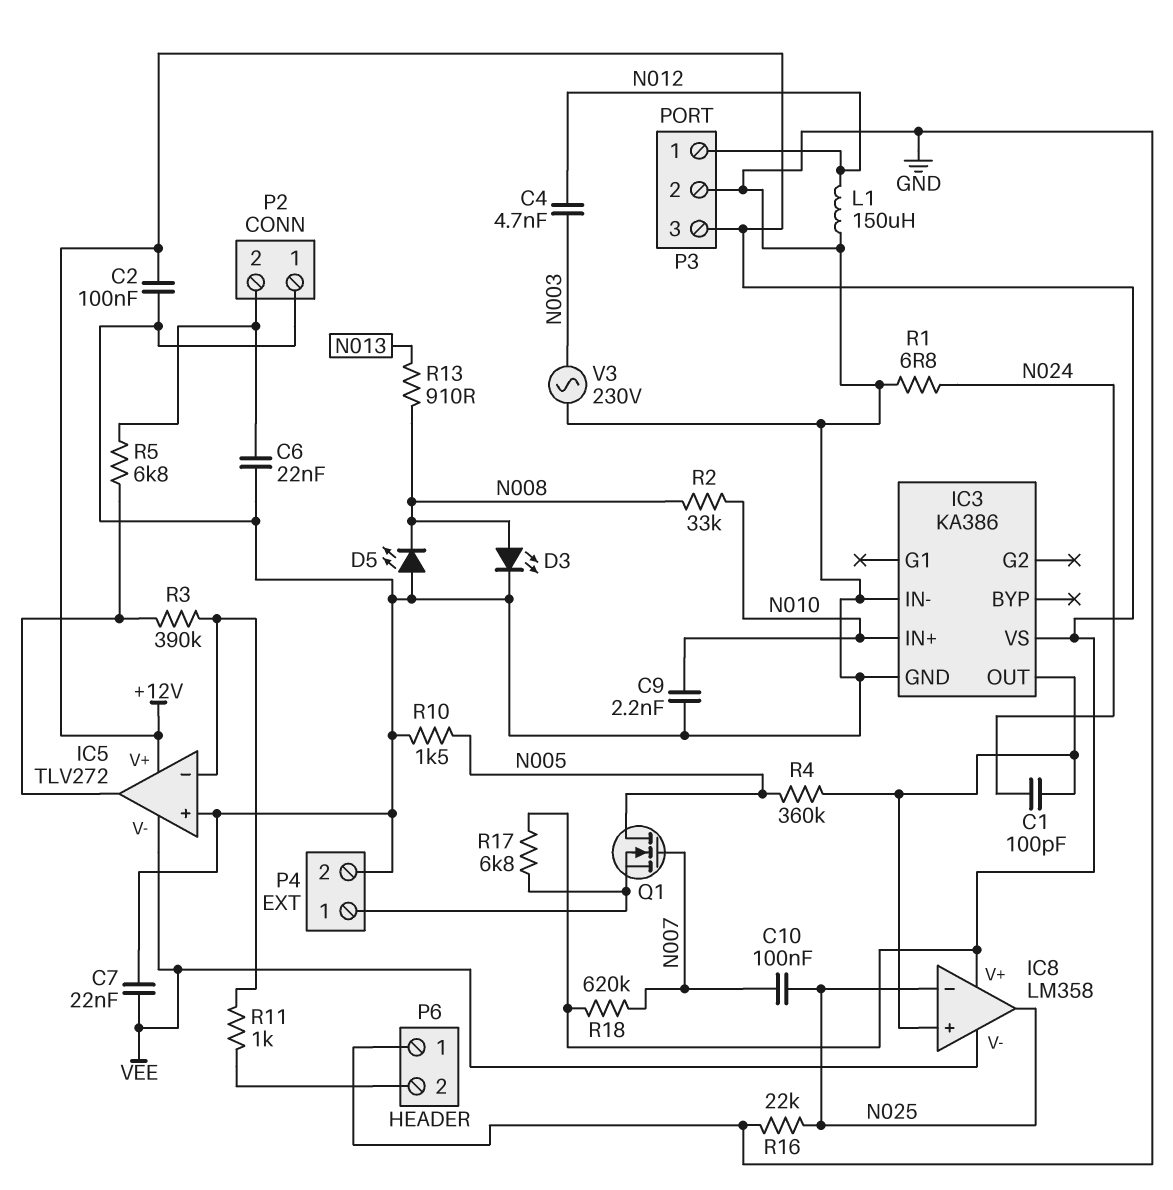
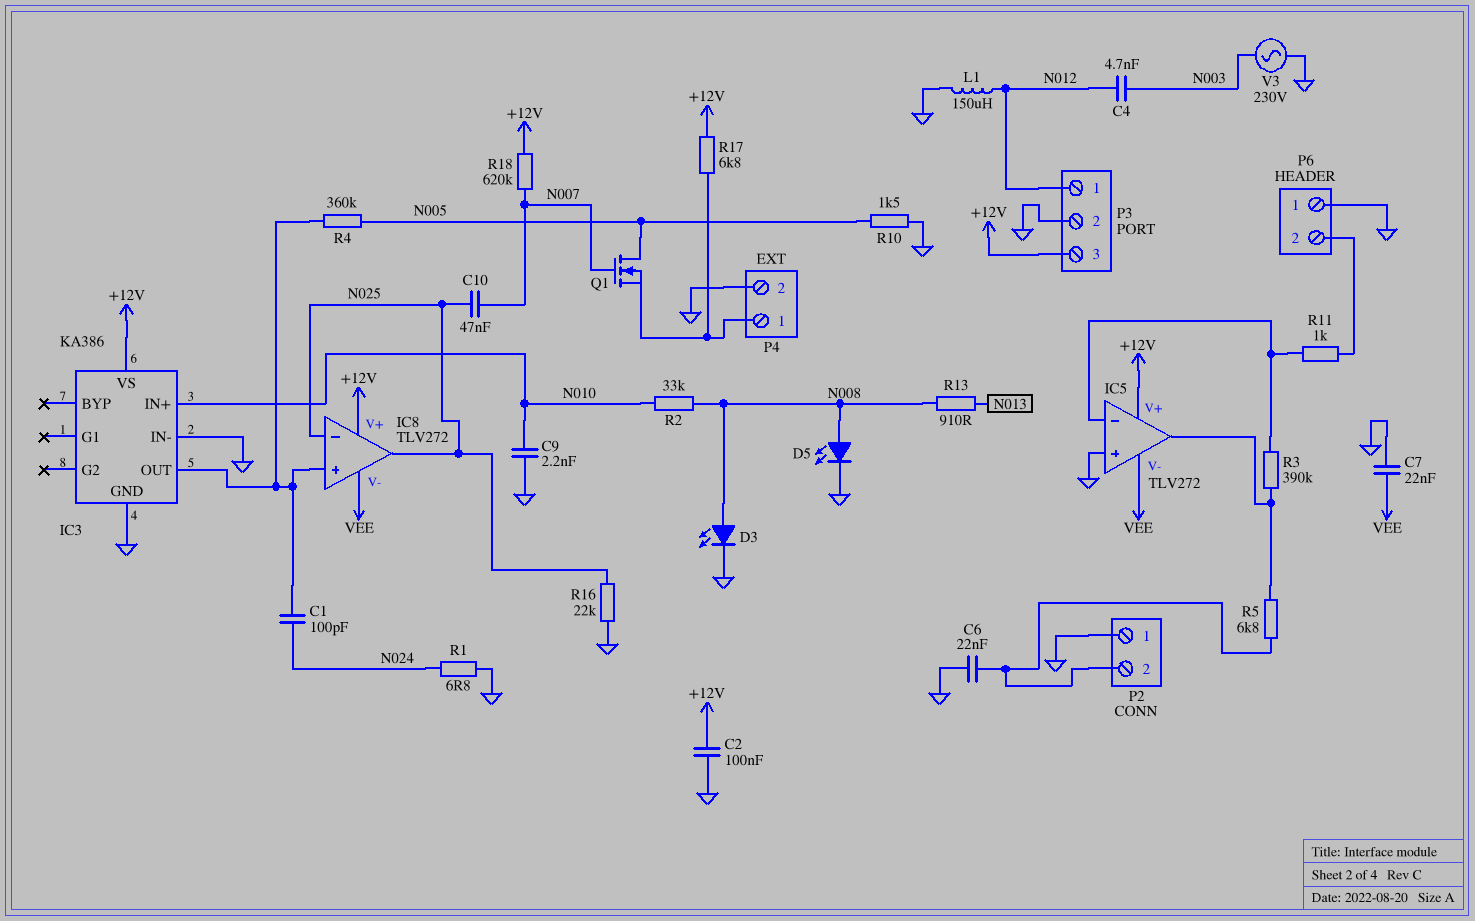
C10: 100nF (N007, N025) -> 47nF (N007, N025)
D5: LED (A GND, K N008) -> LED (A N008, K GND)
IC8: LM358 -> TLV272

